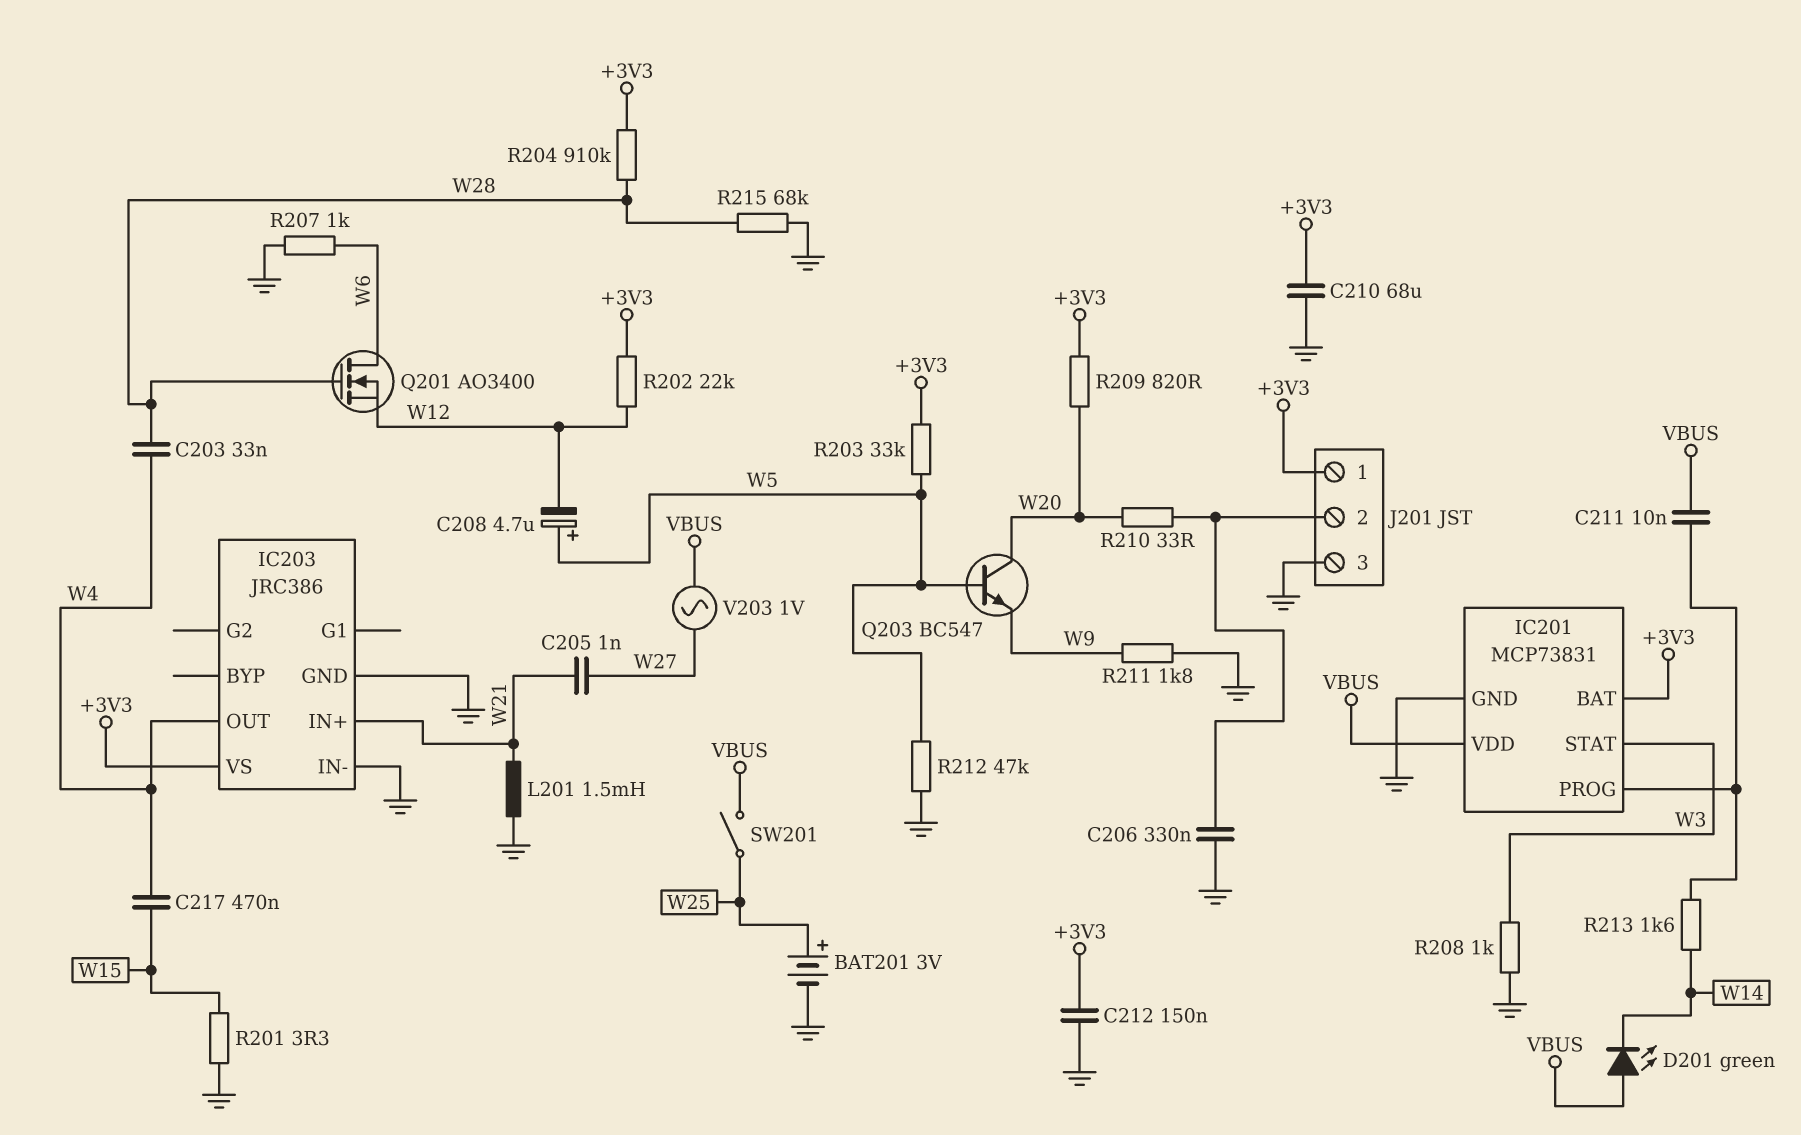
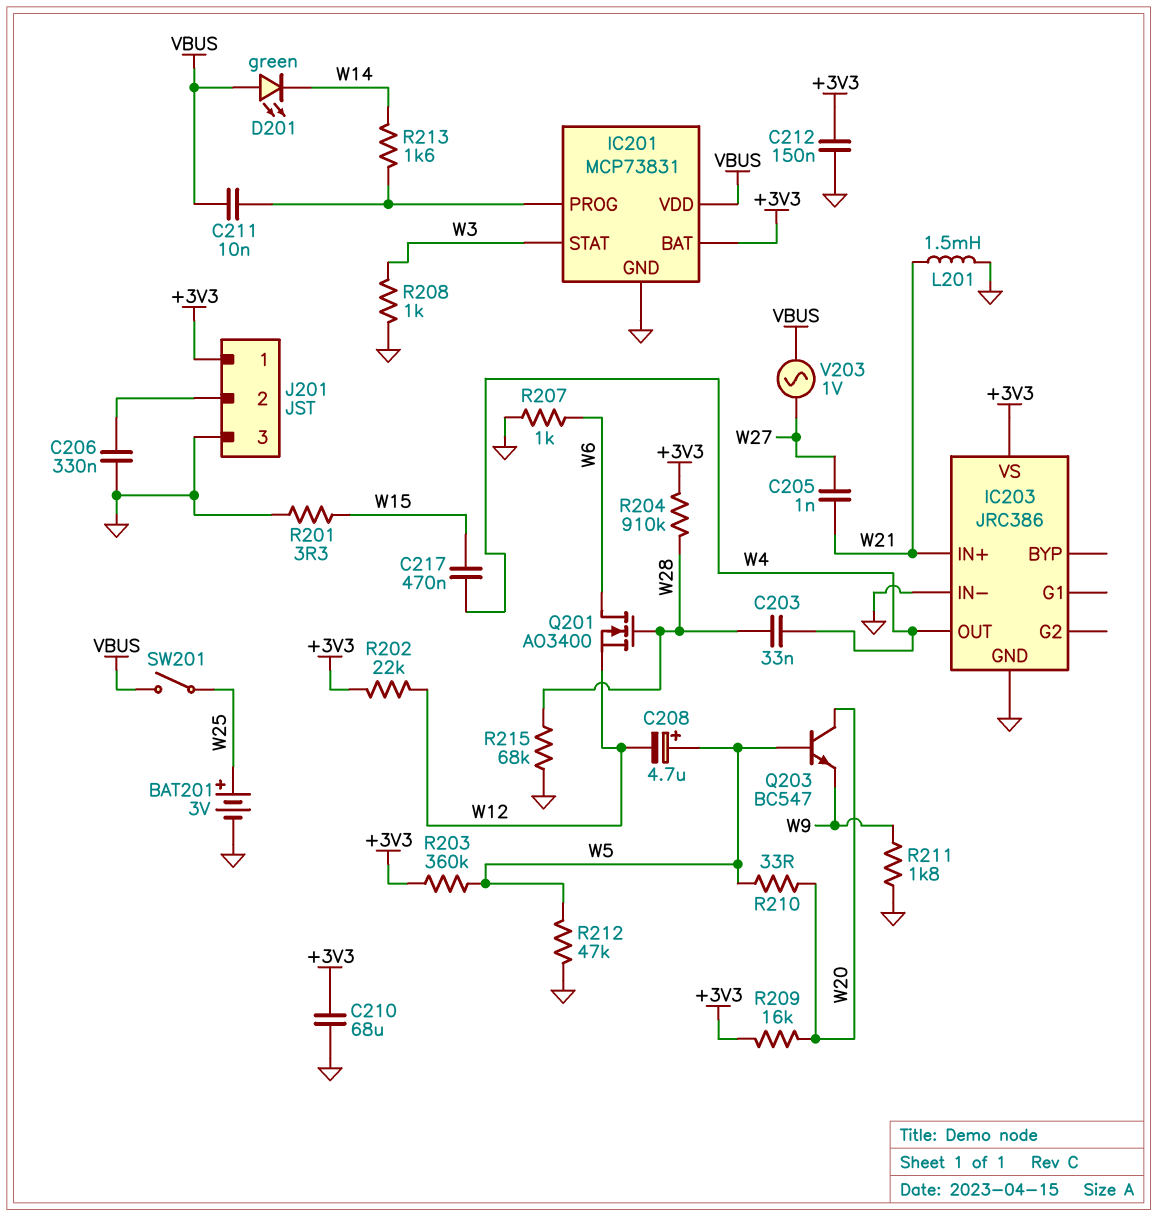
R203: 33k (+3V3, W5) -> 360k (+3V3, W5)
R209: 820 (+3V3, W20) -> 16k (+3V3, W20)
R210: 33 (J201/2, W20) -> 33 (W5, W20)

